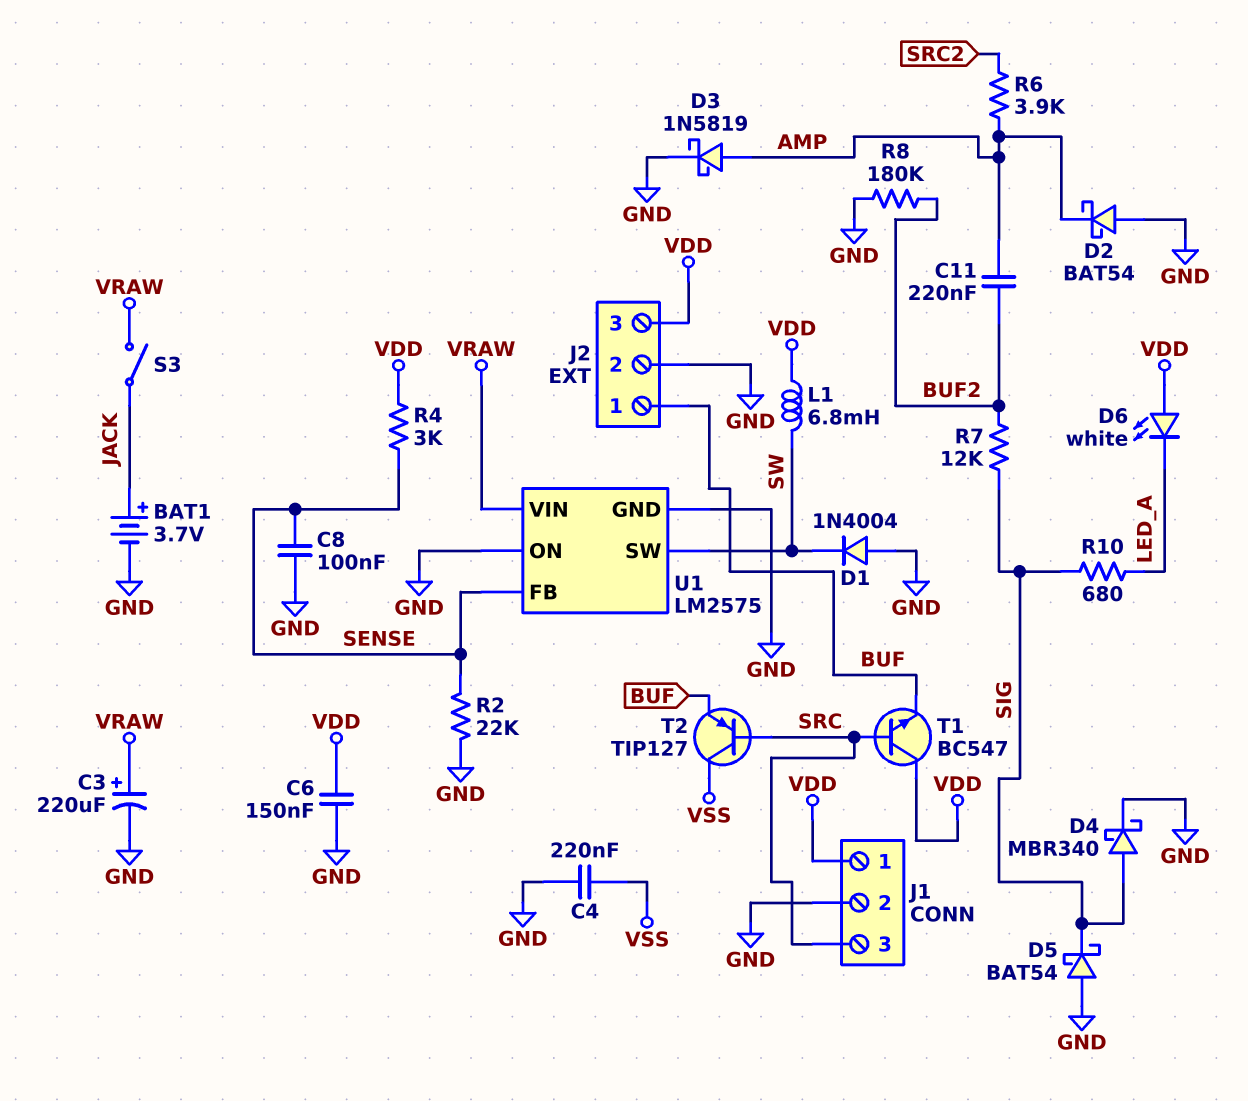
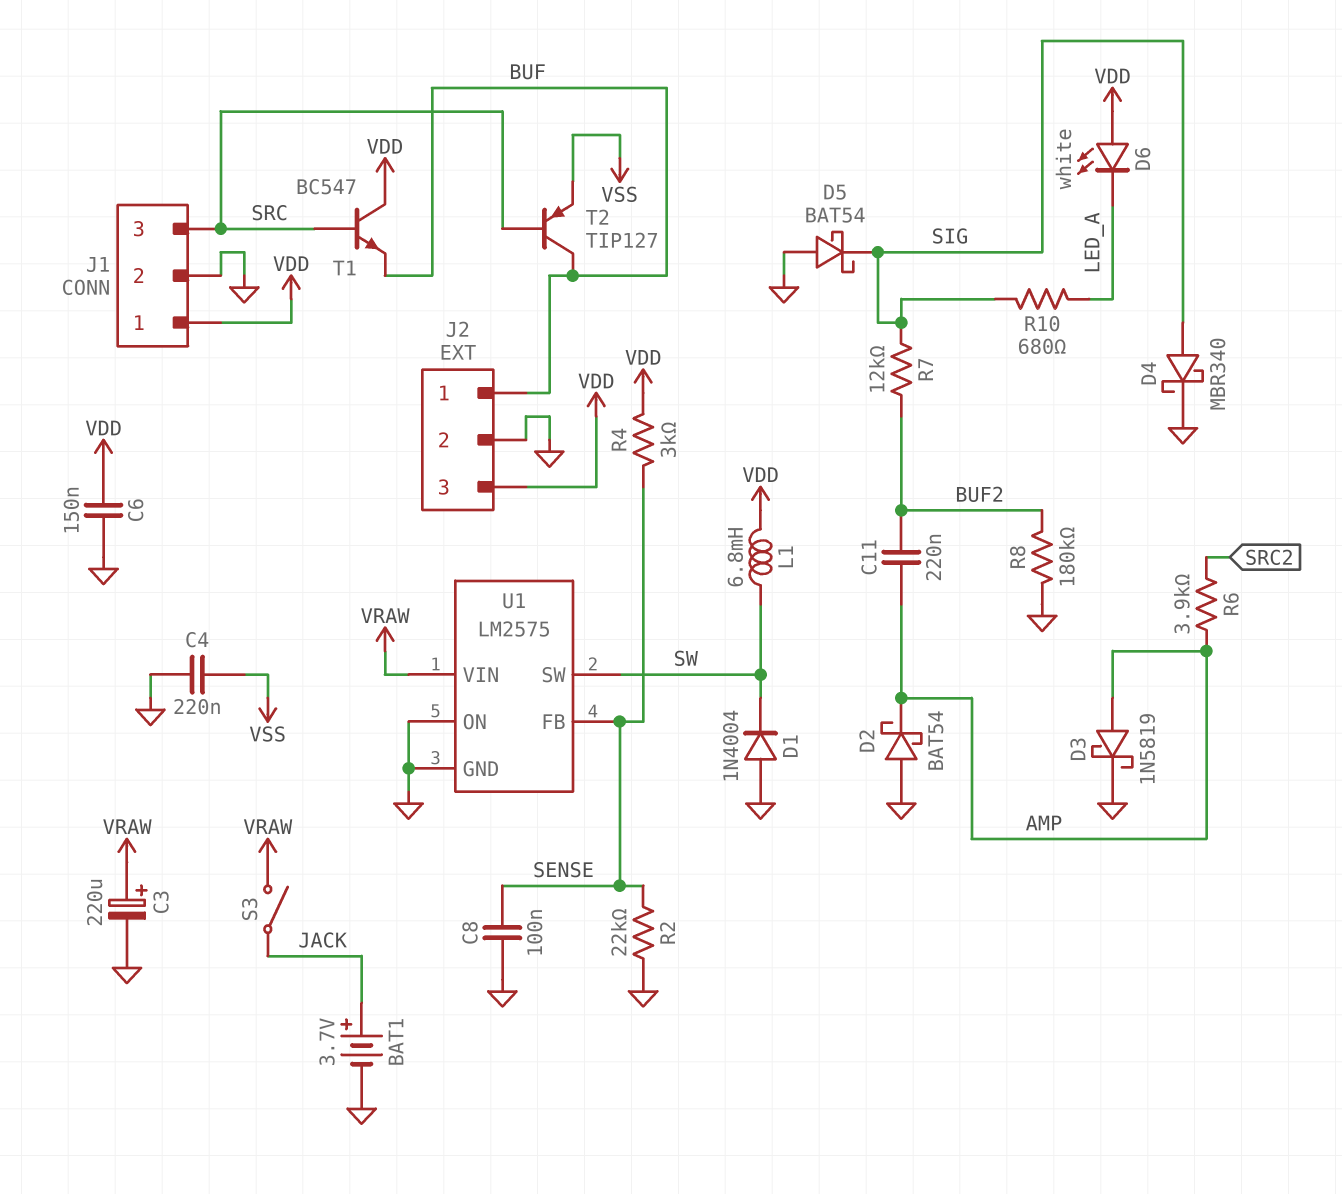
T2: PNP TIP127 (B SRC, C VSS, E BUF) -> PNP TIP127 (B SRC, C BUF, E VSS)

